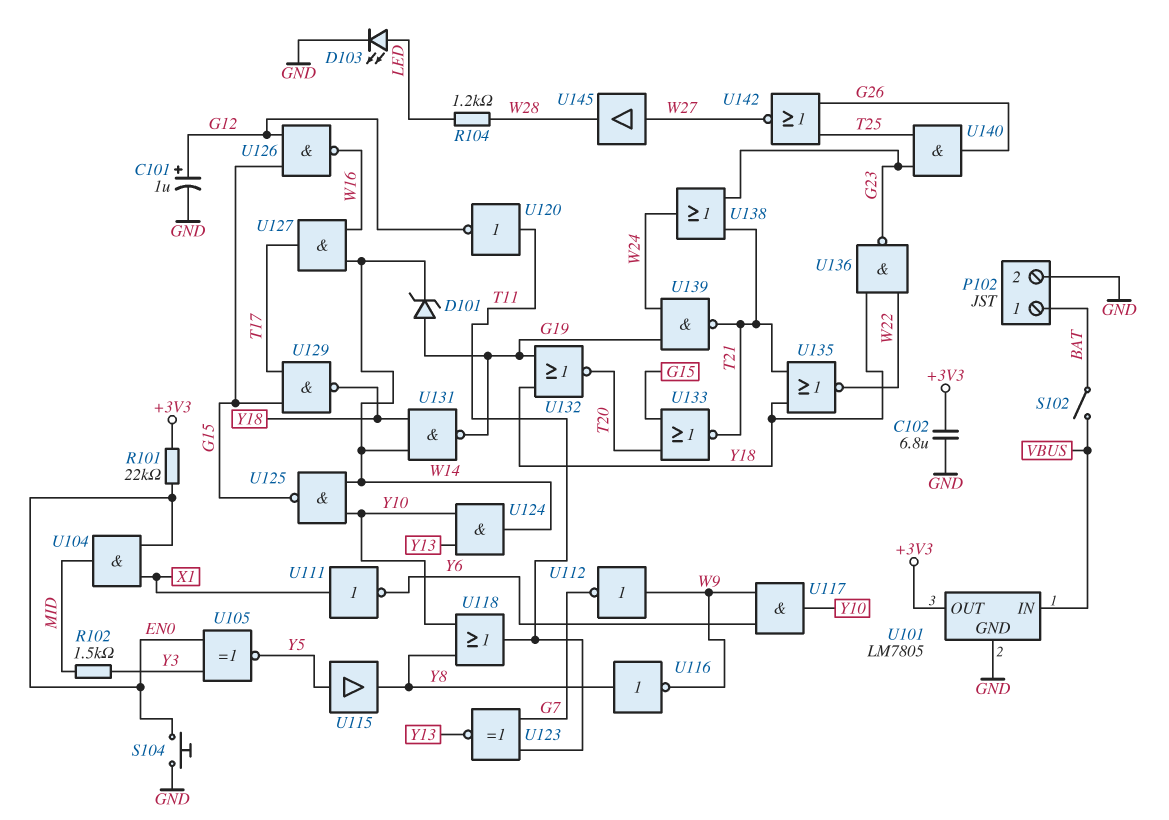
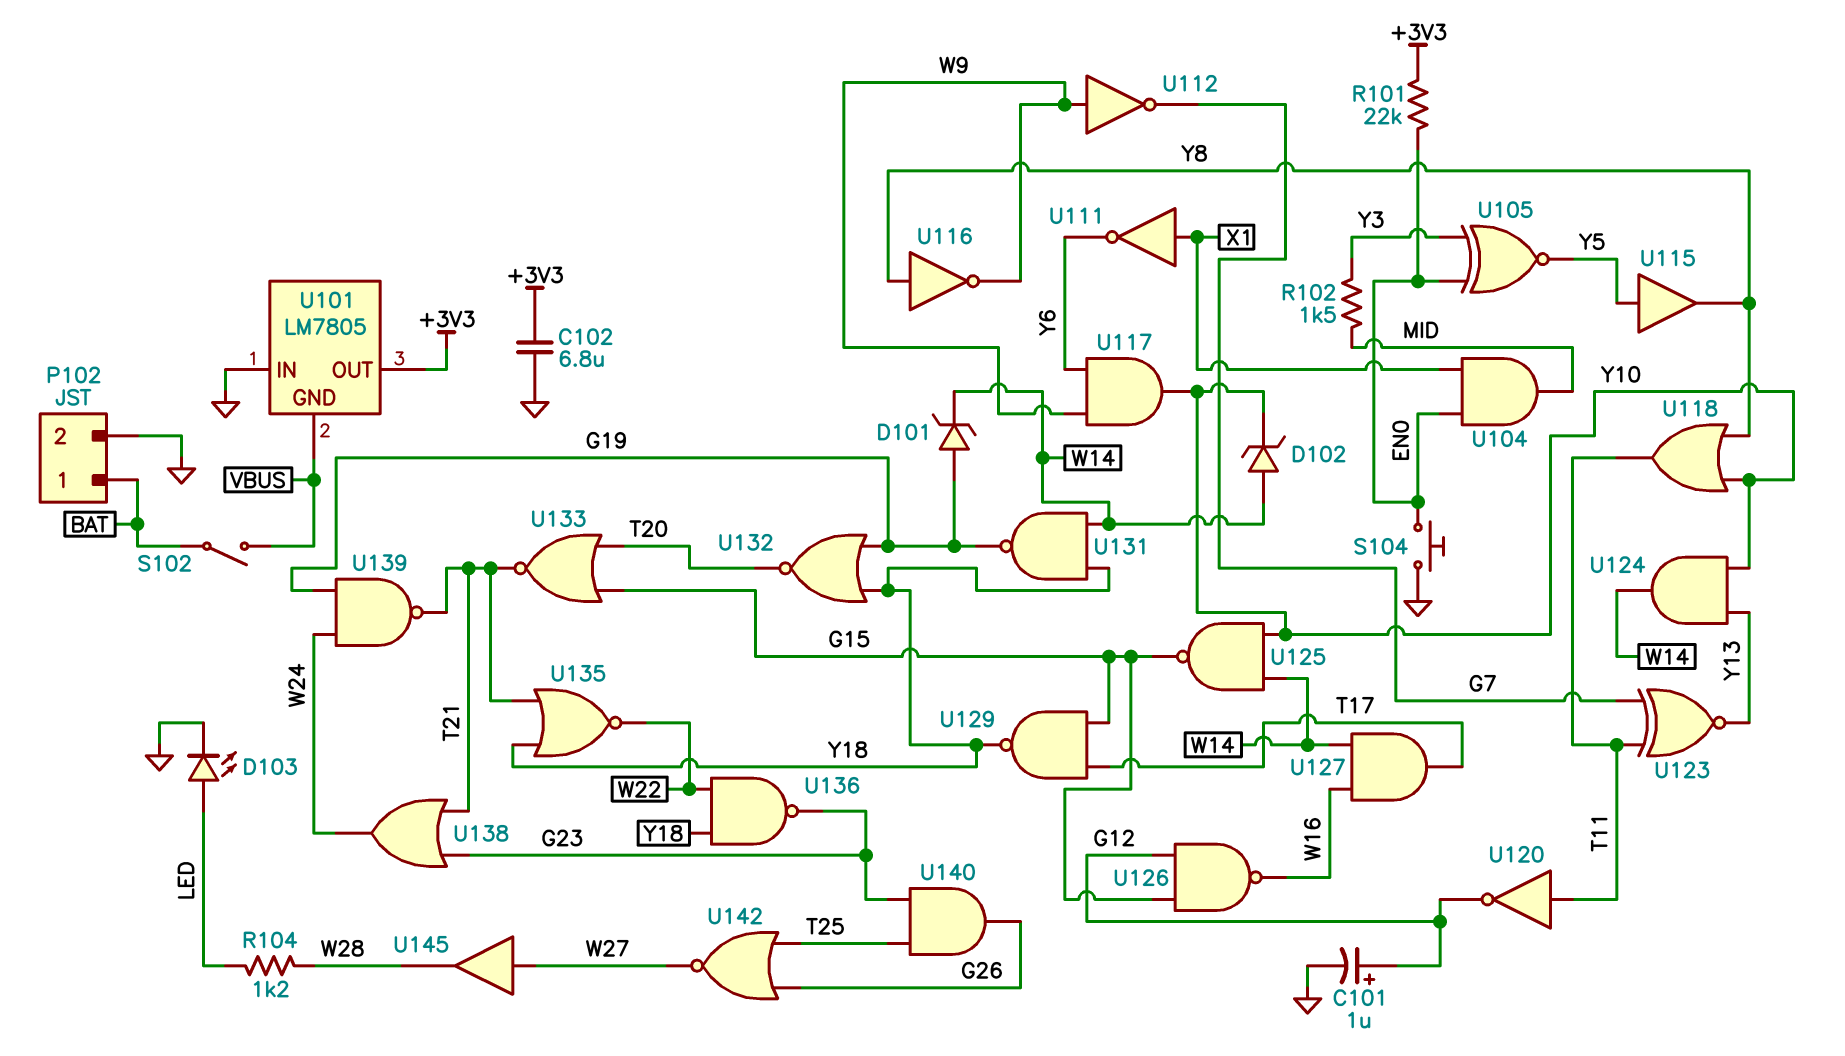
D102: none -> zener (A W14, K Y10)
U101 pin GND: GND -> VBUS
U101 pin IN: VBUS -> GND

